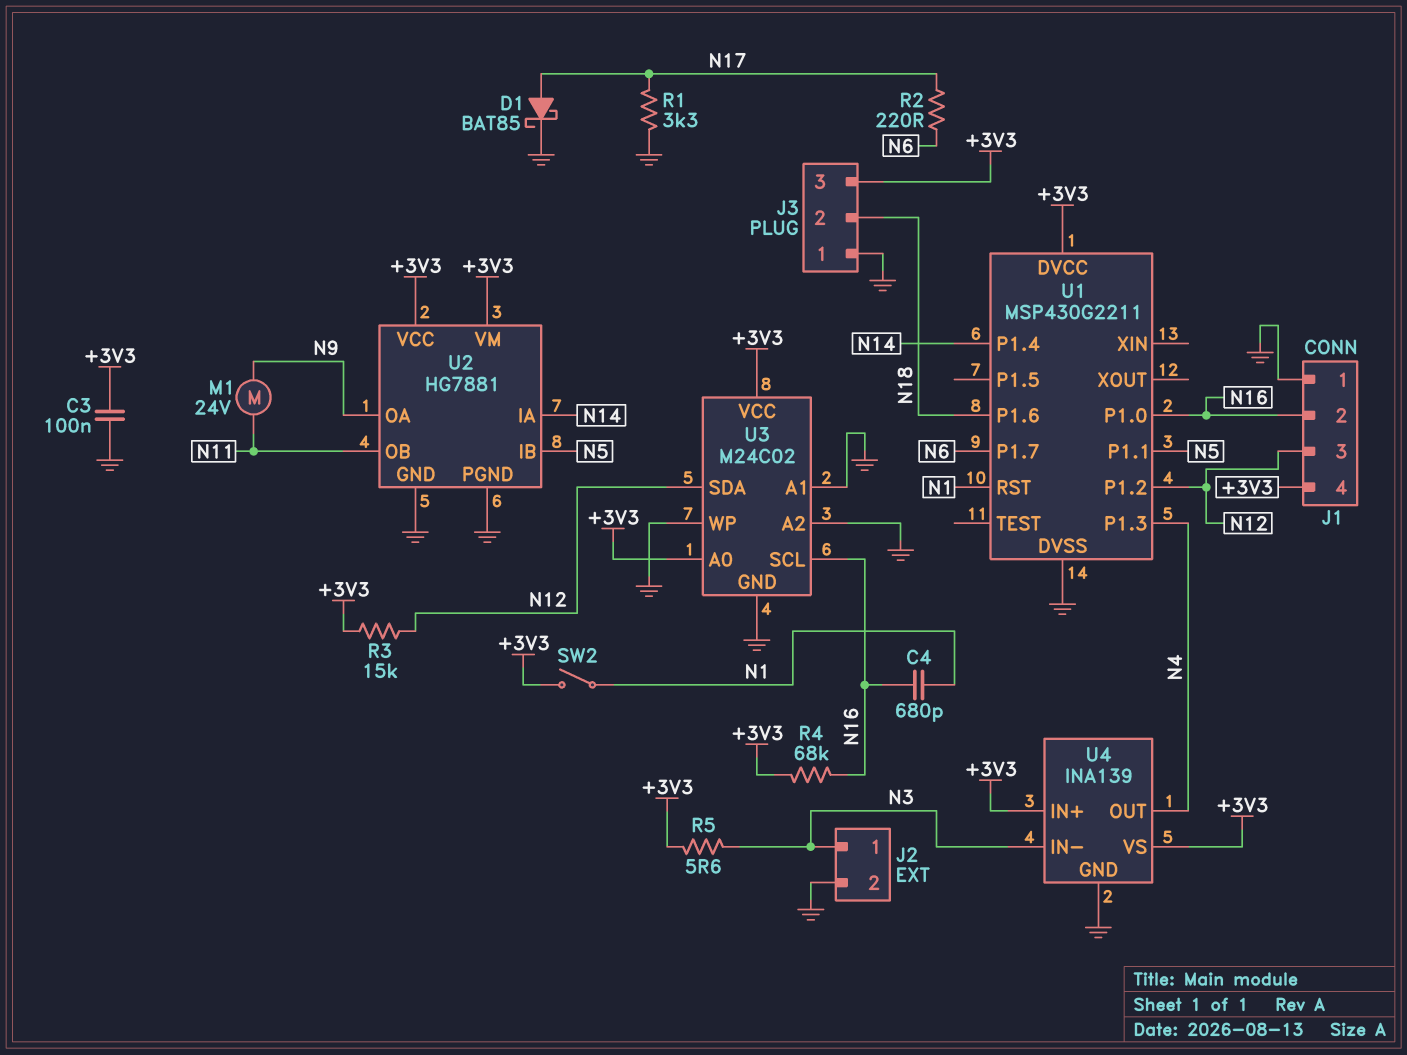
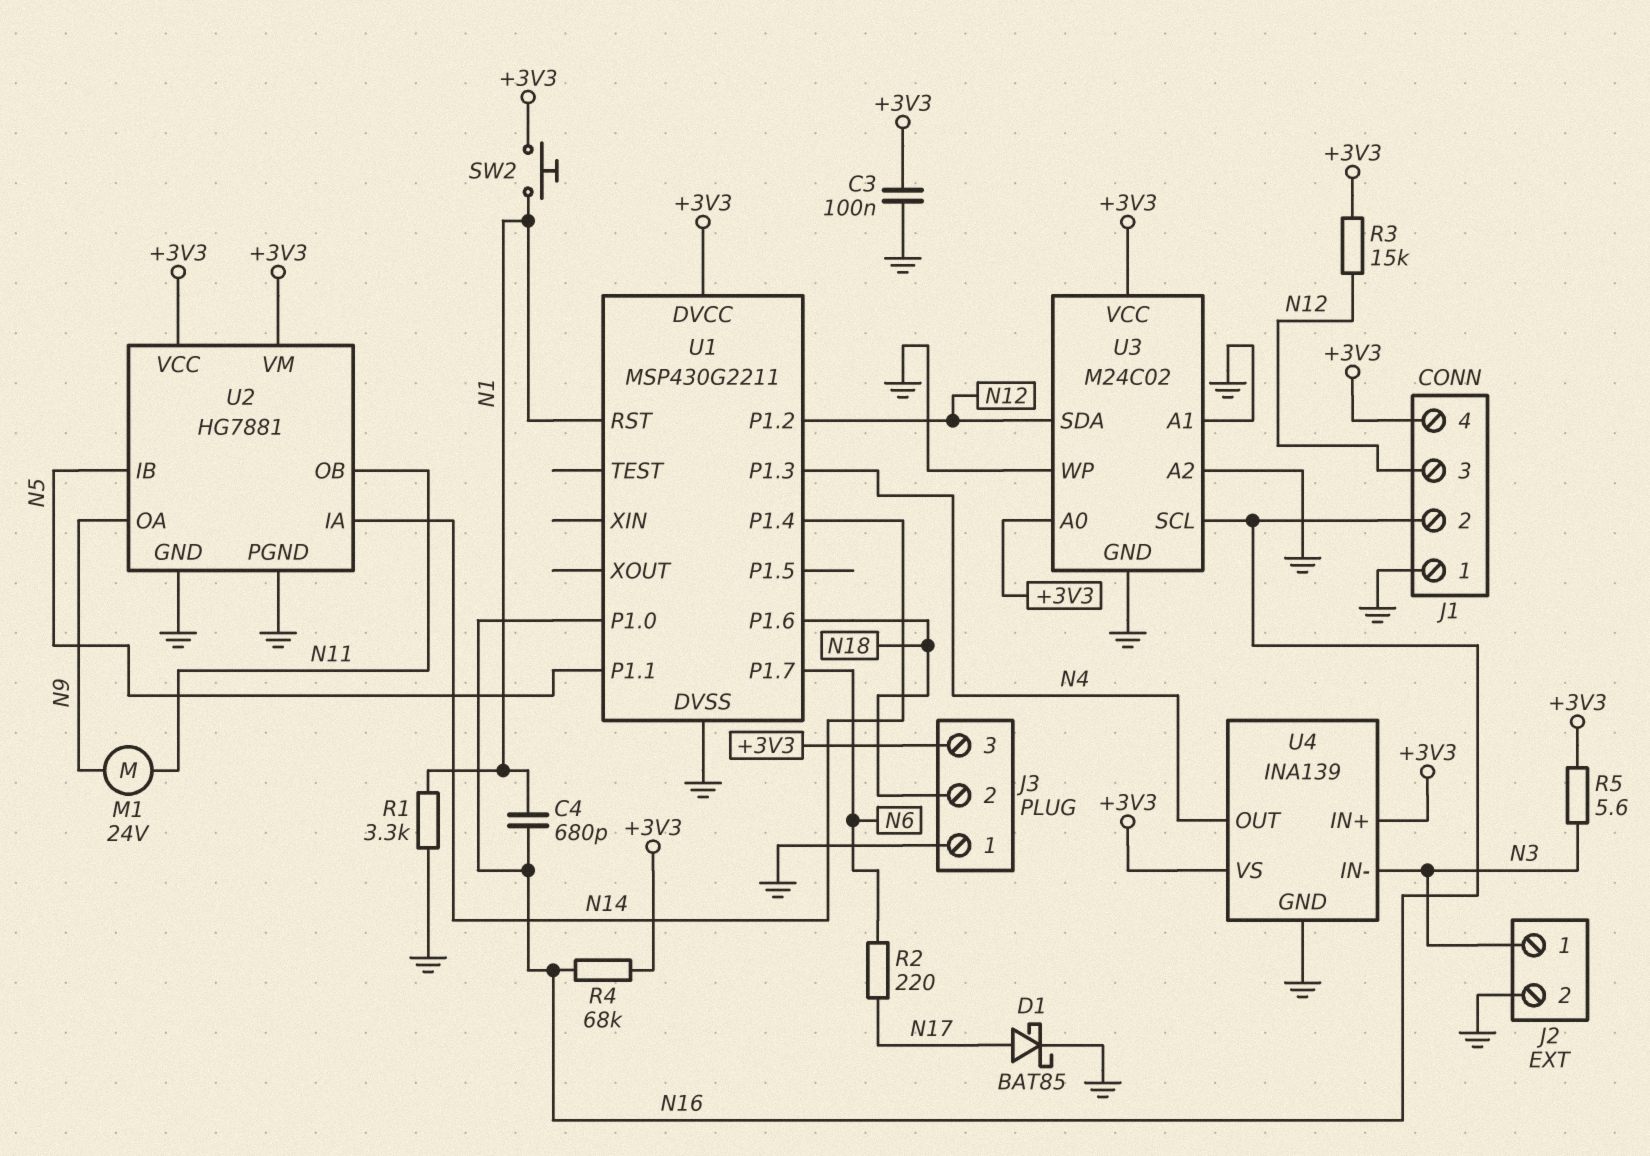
R1: 3.3k (GND, N17) -> 3.3k (GND, N1)
SW2: switch (+3V3, N1) -> button (+3V3, N1)

